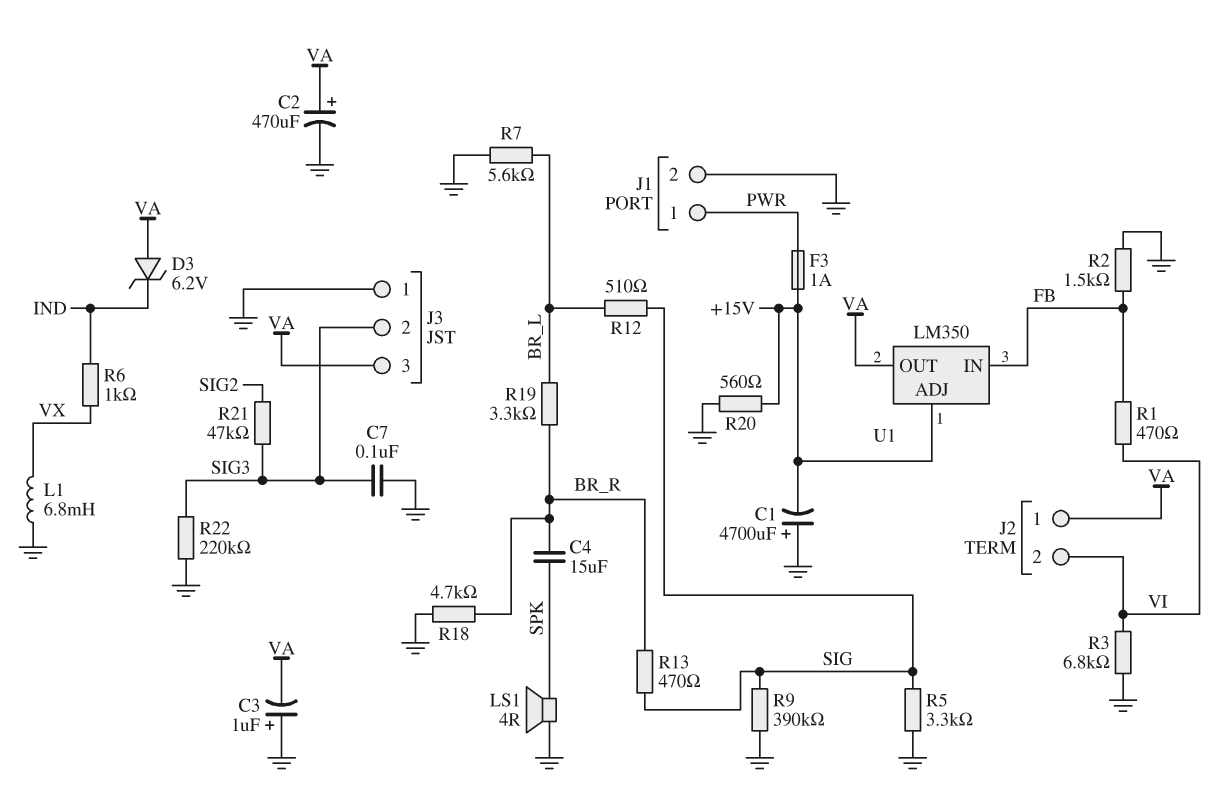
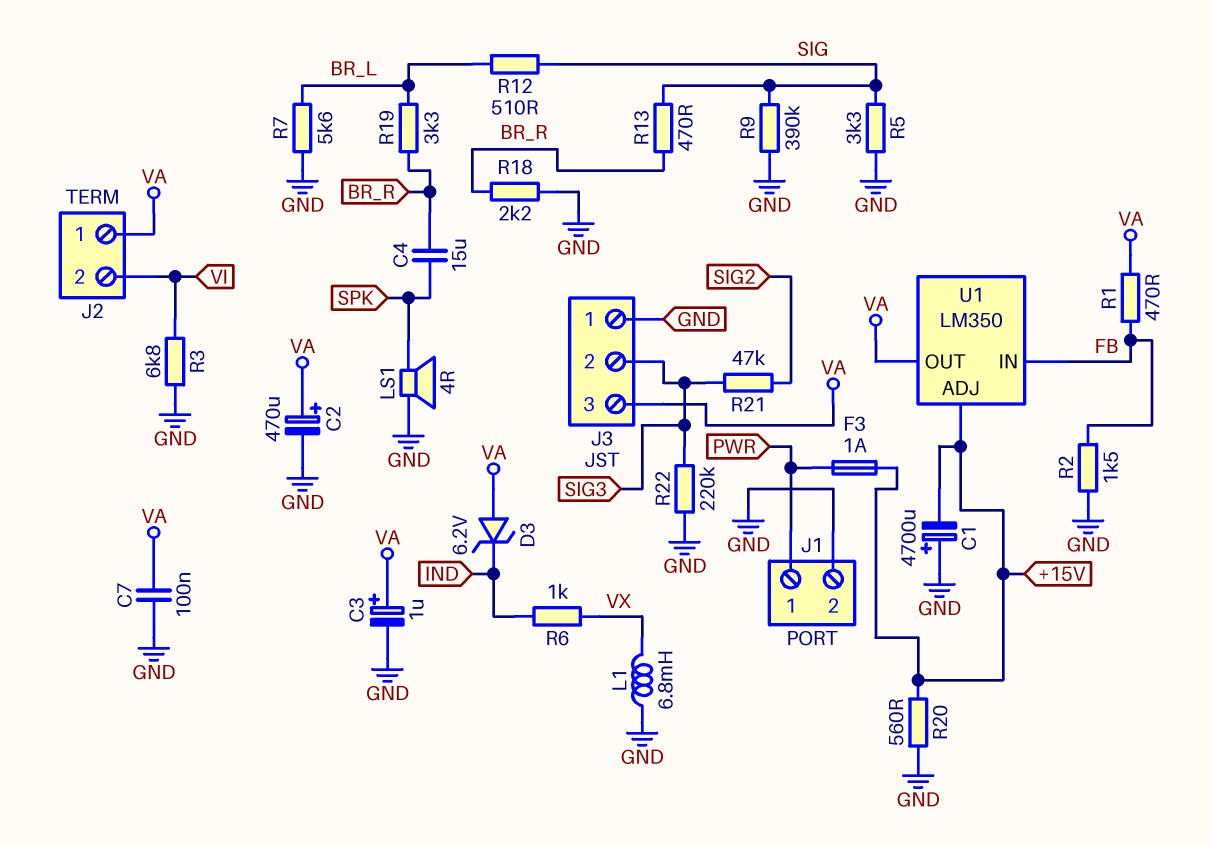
C3: 1uF (plus GND, minus VA) -> 1uF (plus VA, minus GND)
C7: 100nF (GND, SIG3) -> 100nF (GND, VA)
R1: 470 (FB, VI) -> 470 (FB, VA)
R18: 4.7k (BR_R, GND) -> 2.2k (BR_R, GND)

